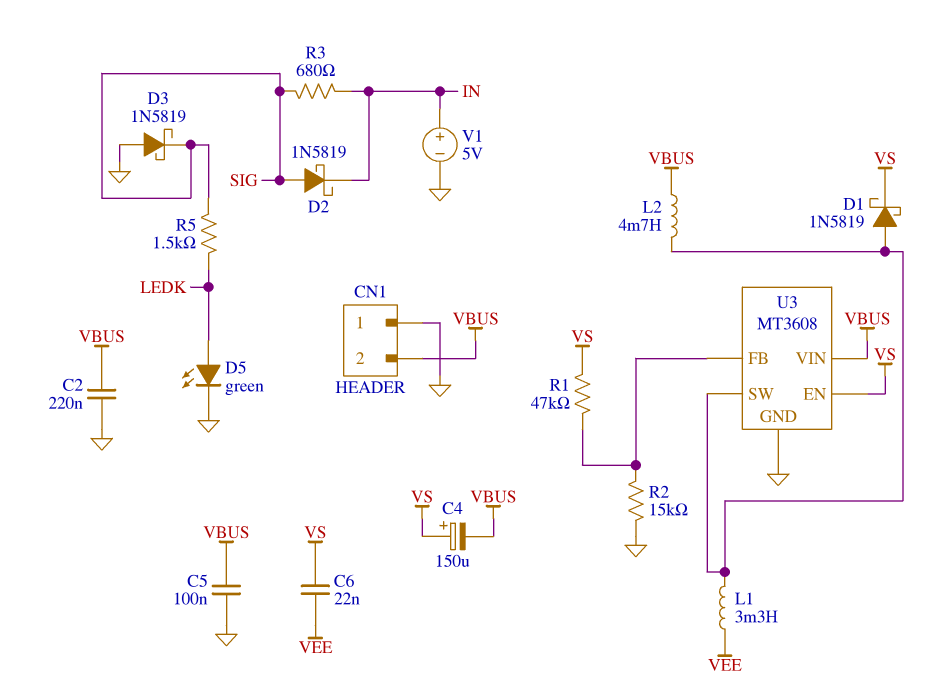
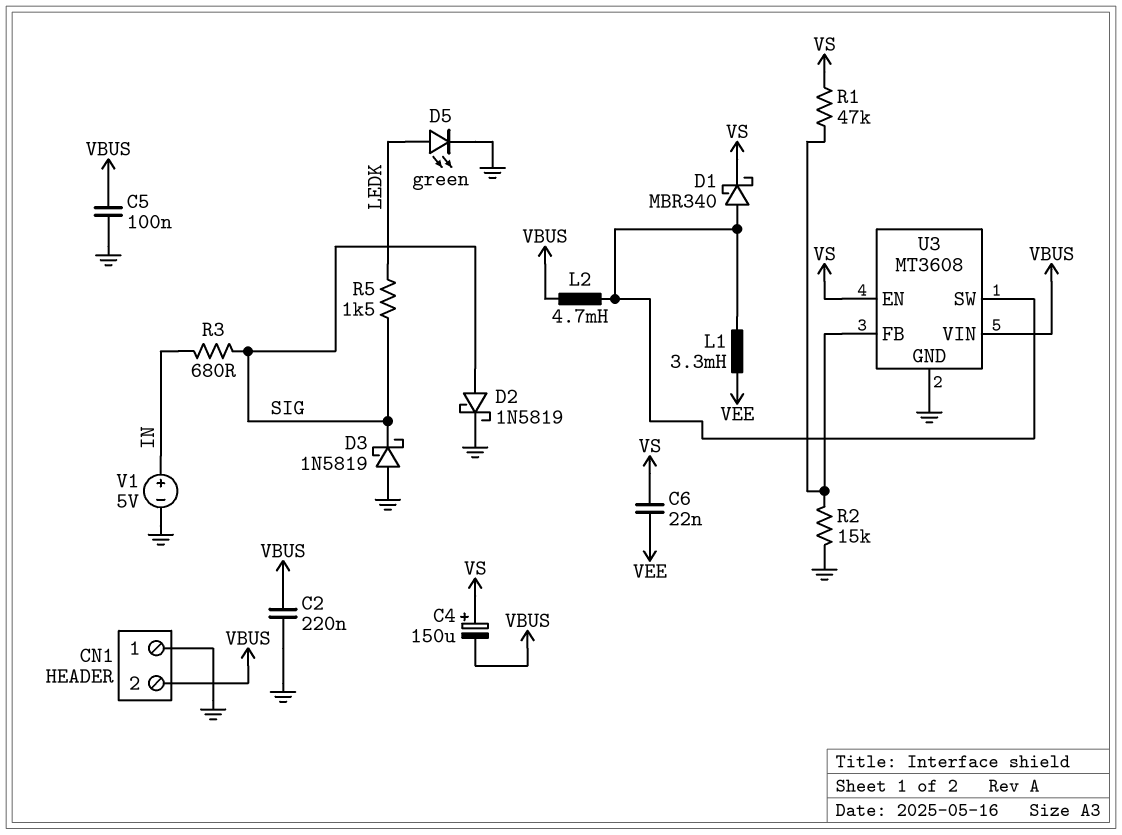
D1: schottky 1N5819 (A U3/SW, K VS) -> schottky MBR340 (A U3/SW, K VS)
D2: schottky 1N5819 (A SIG, K IN) -> schottky 1N5819 (A SIG, K GND)

